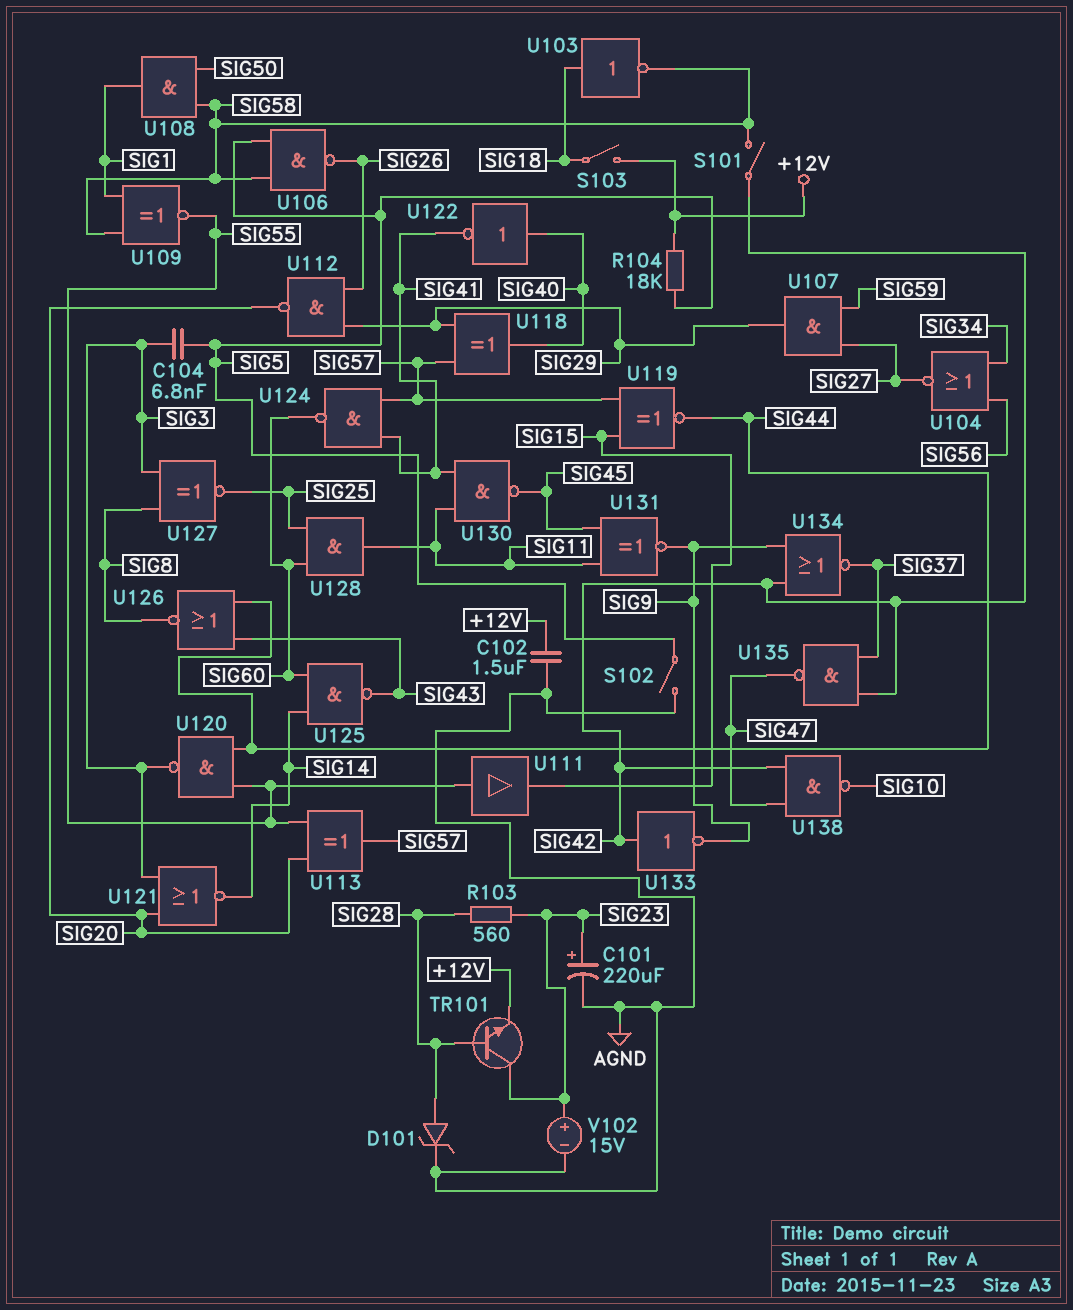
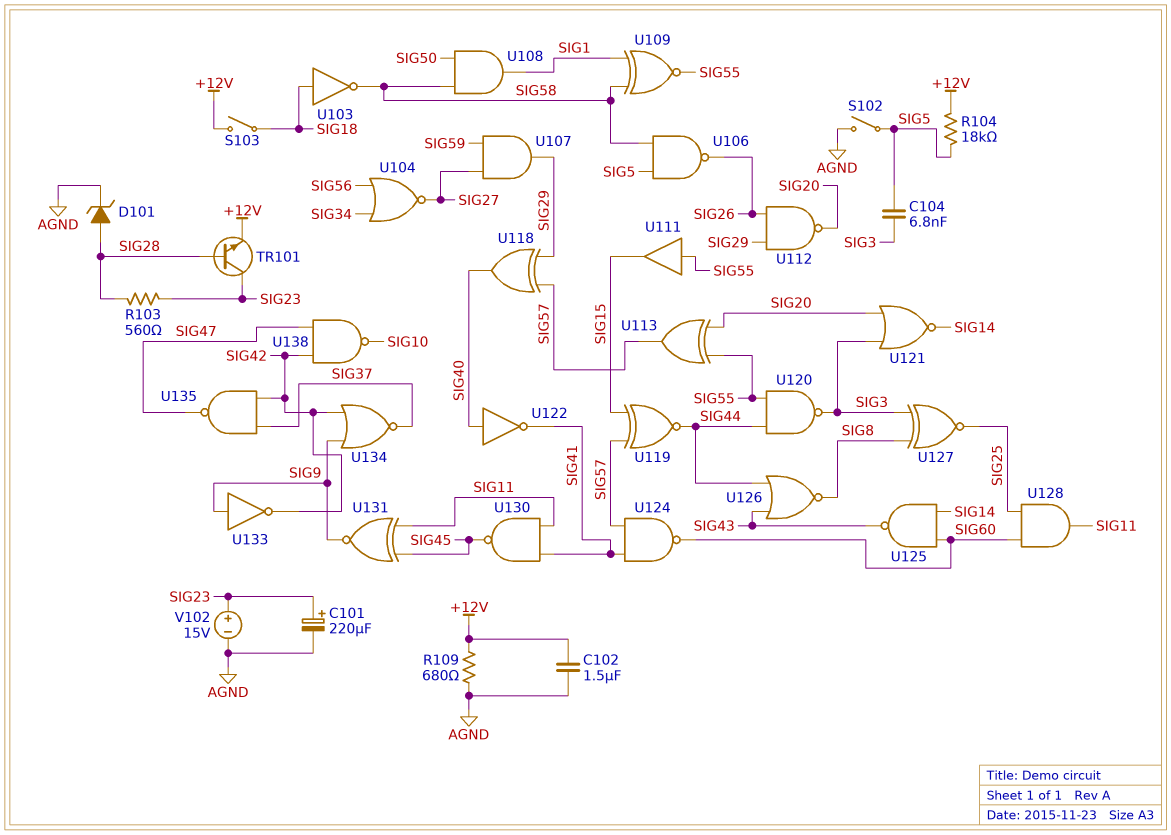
R109: none -> 680 (+12V, AGND)
S101: switch (SIG42, SIG58) -> none
U133: NOT (in SIG42, out SIG9) -> NOT (in SIG9, out SIG42)

